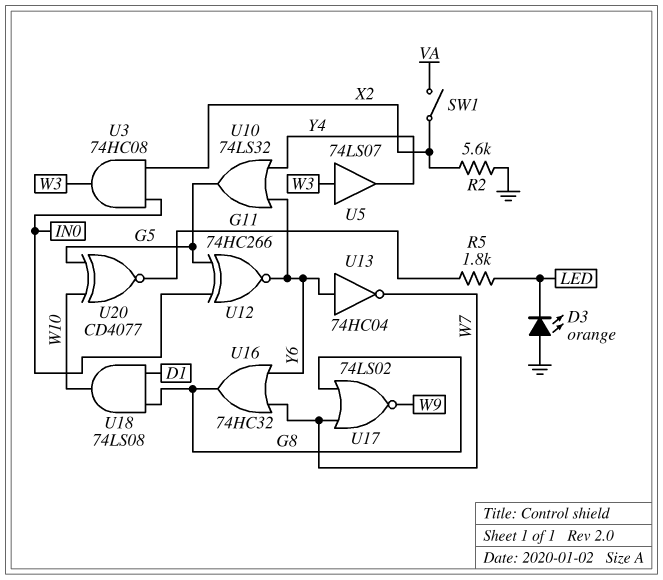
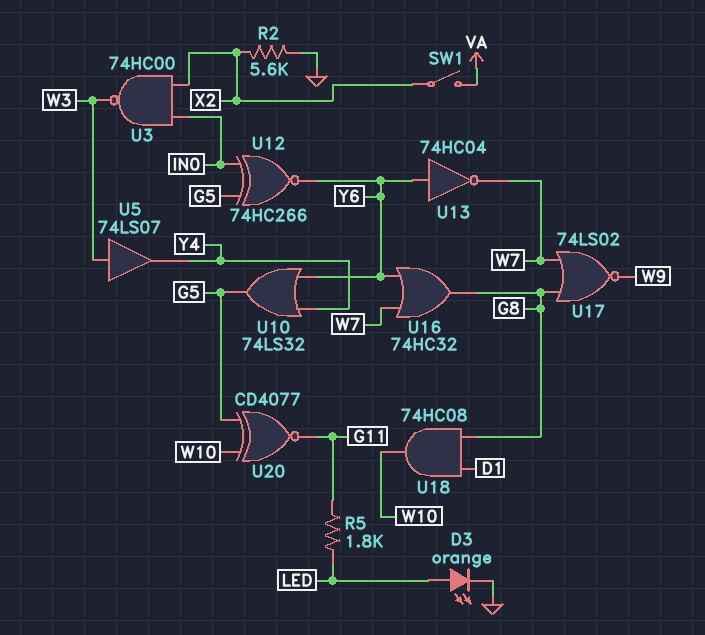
D3: LED orange (A GND, K LED) -> LED orange (A LED, K GND)
U3: AND 74HC08 (in IN0, in X2, out W3) -> NAND 74HC00 (in IN0, in X2, out W3)
U18: AND 74LS08 (in D1, in G8, out W10) -> AND 74HC08 (in D1, in G8, out W10)

